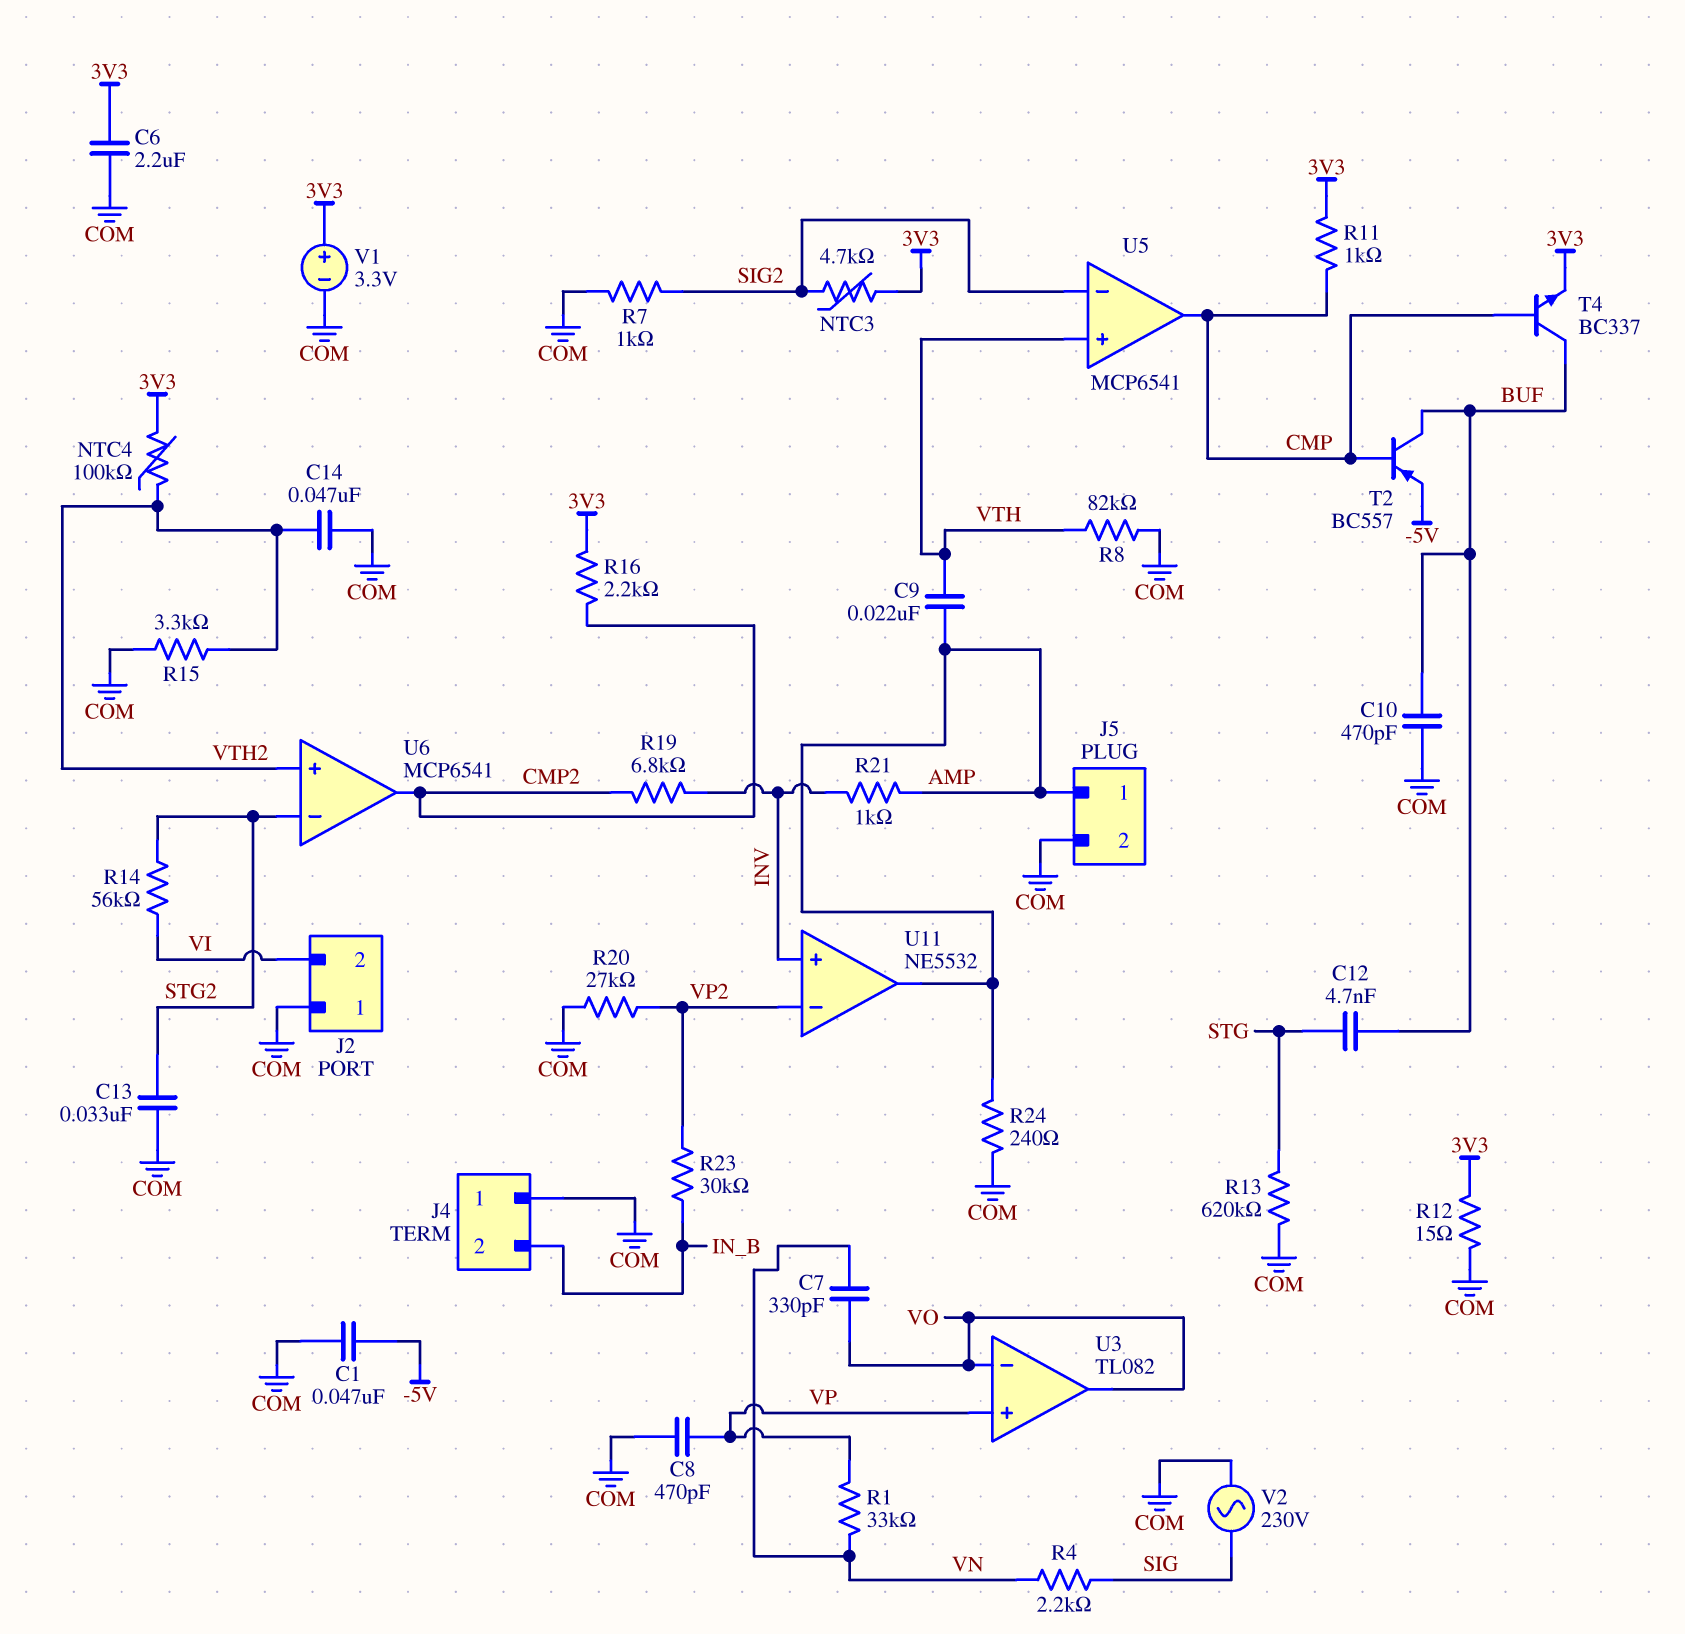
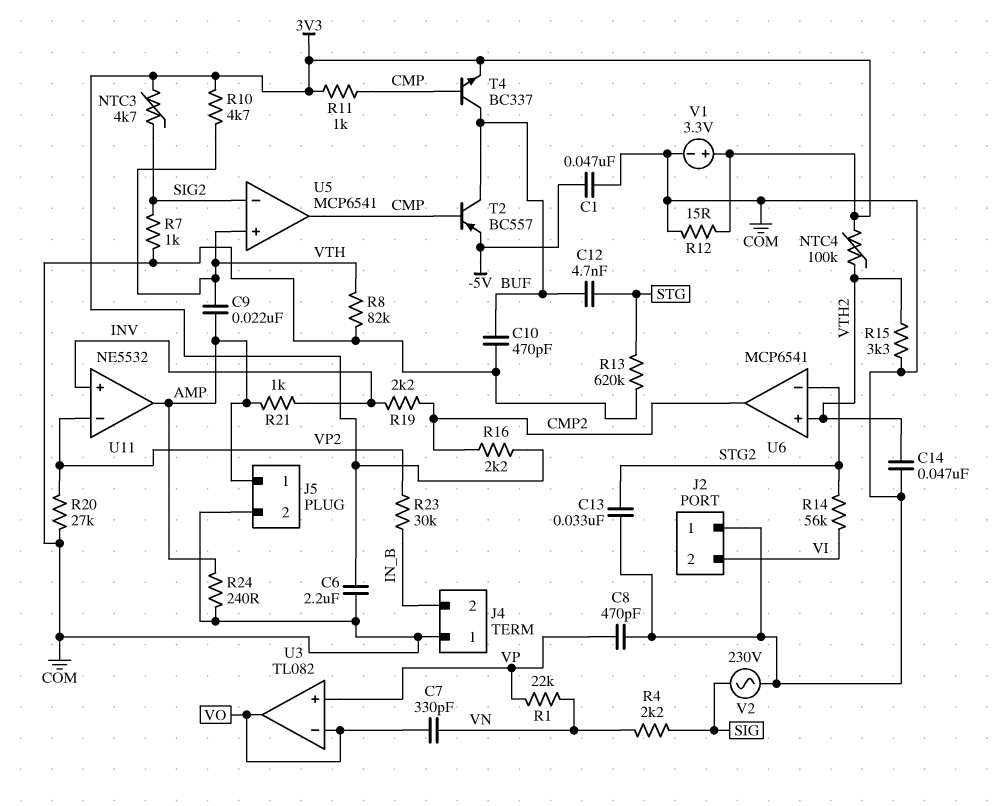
R1: 33k (VN, VP) -> 22k (VN, VP)
R10: none -> 4.7k (3V3, VTH)
R19: 6.8k (CMP2, INV) -> 2.2k (CMP2, INV)

